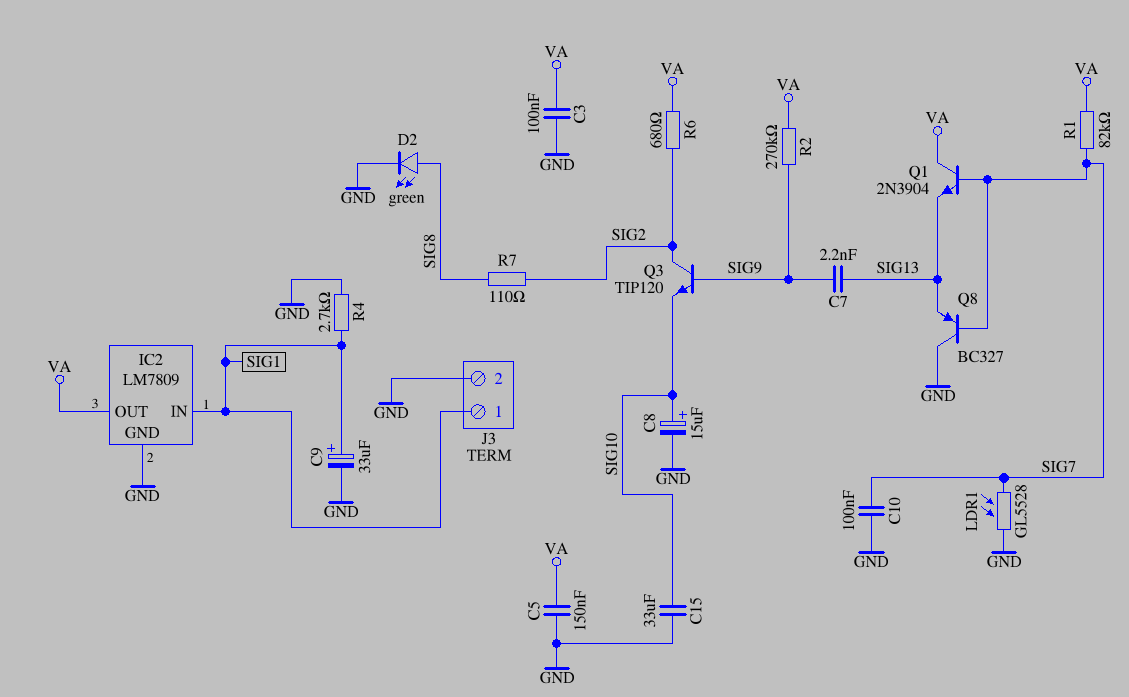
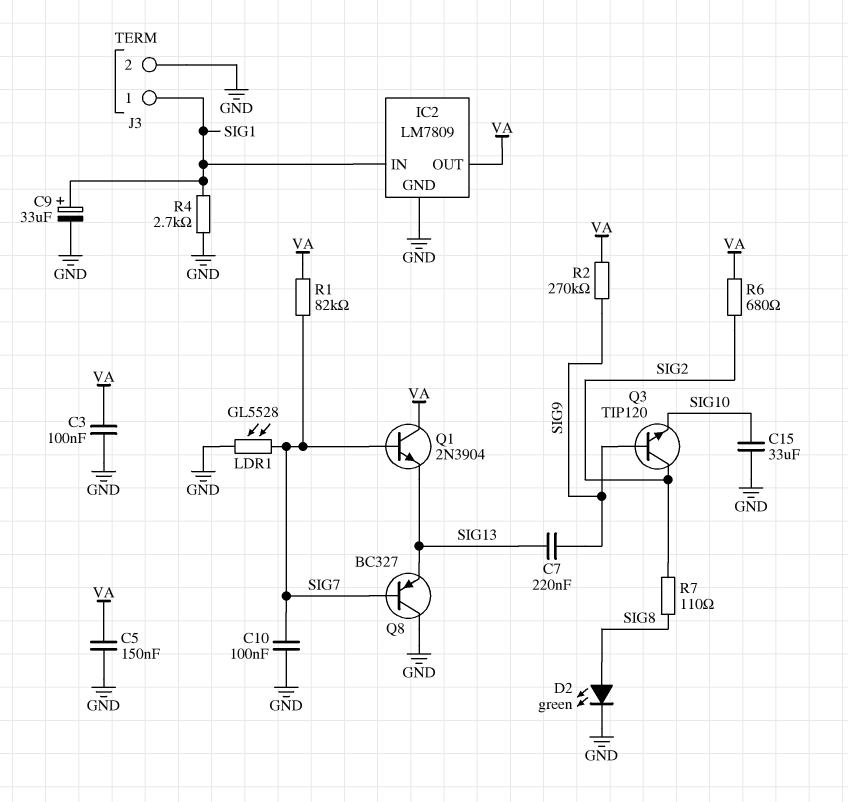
C7: 2.2nF (SIG9, SIG13) -> 220nF (SIG9, SIG13)
C8: 15uF (plus SIG10, minus GND) -> none

